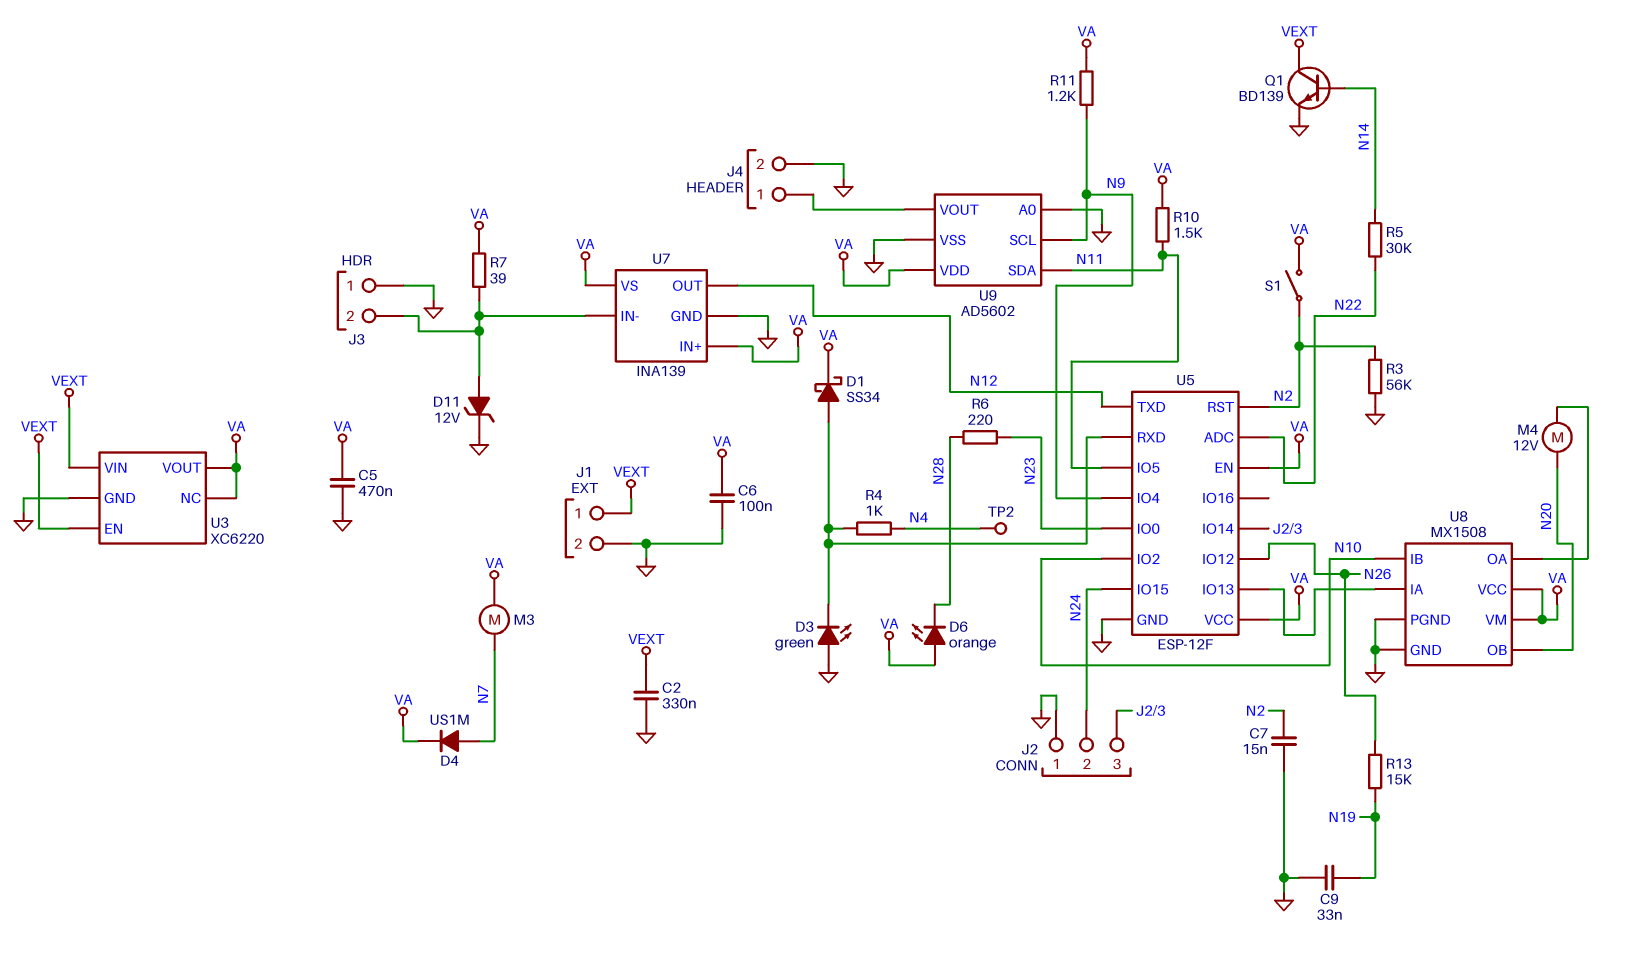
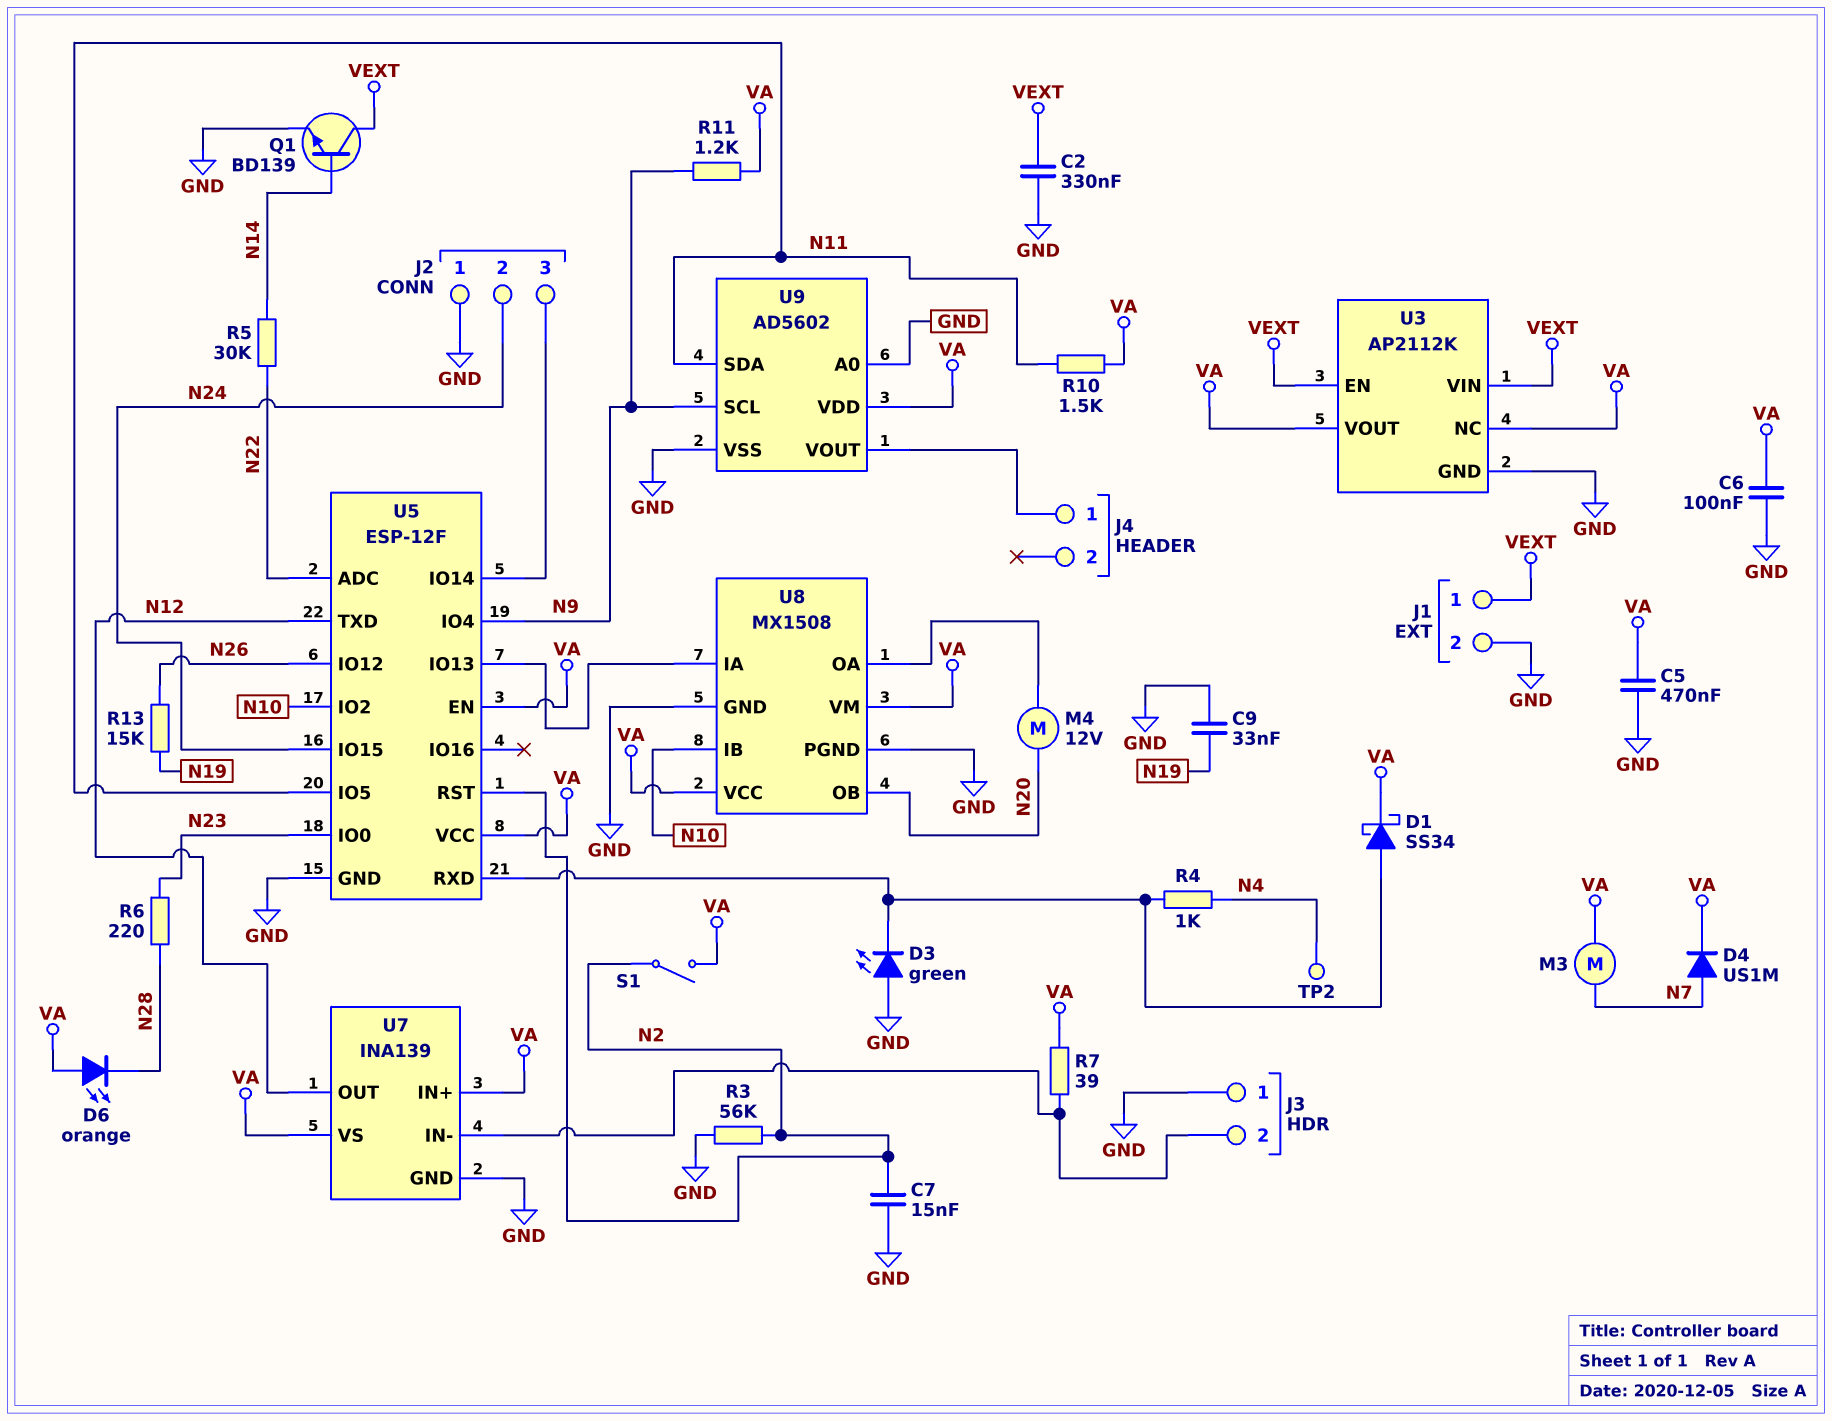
D11: zener 12V (A J3/2, K GND) -> none
J4 pin 2: GND -> none
U3: XC6220 -> AP2112K

